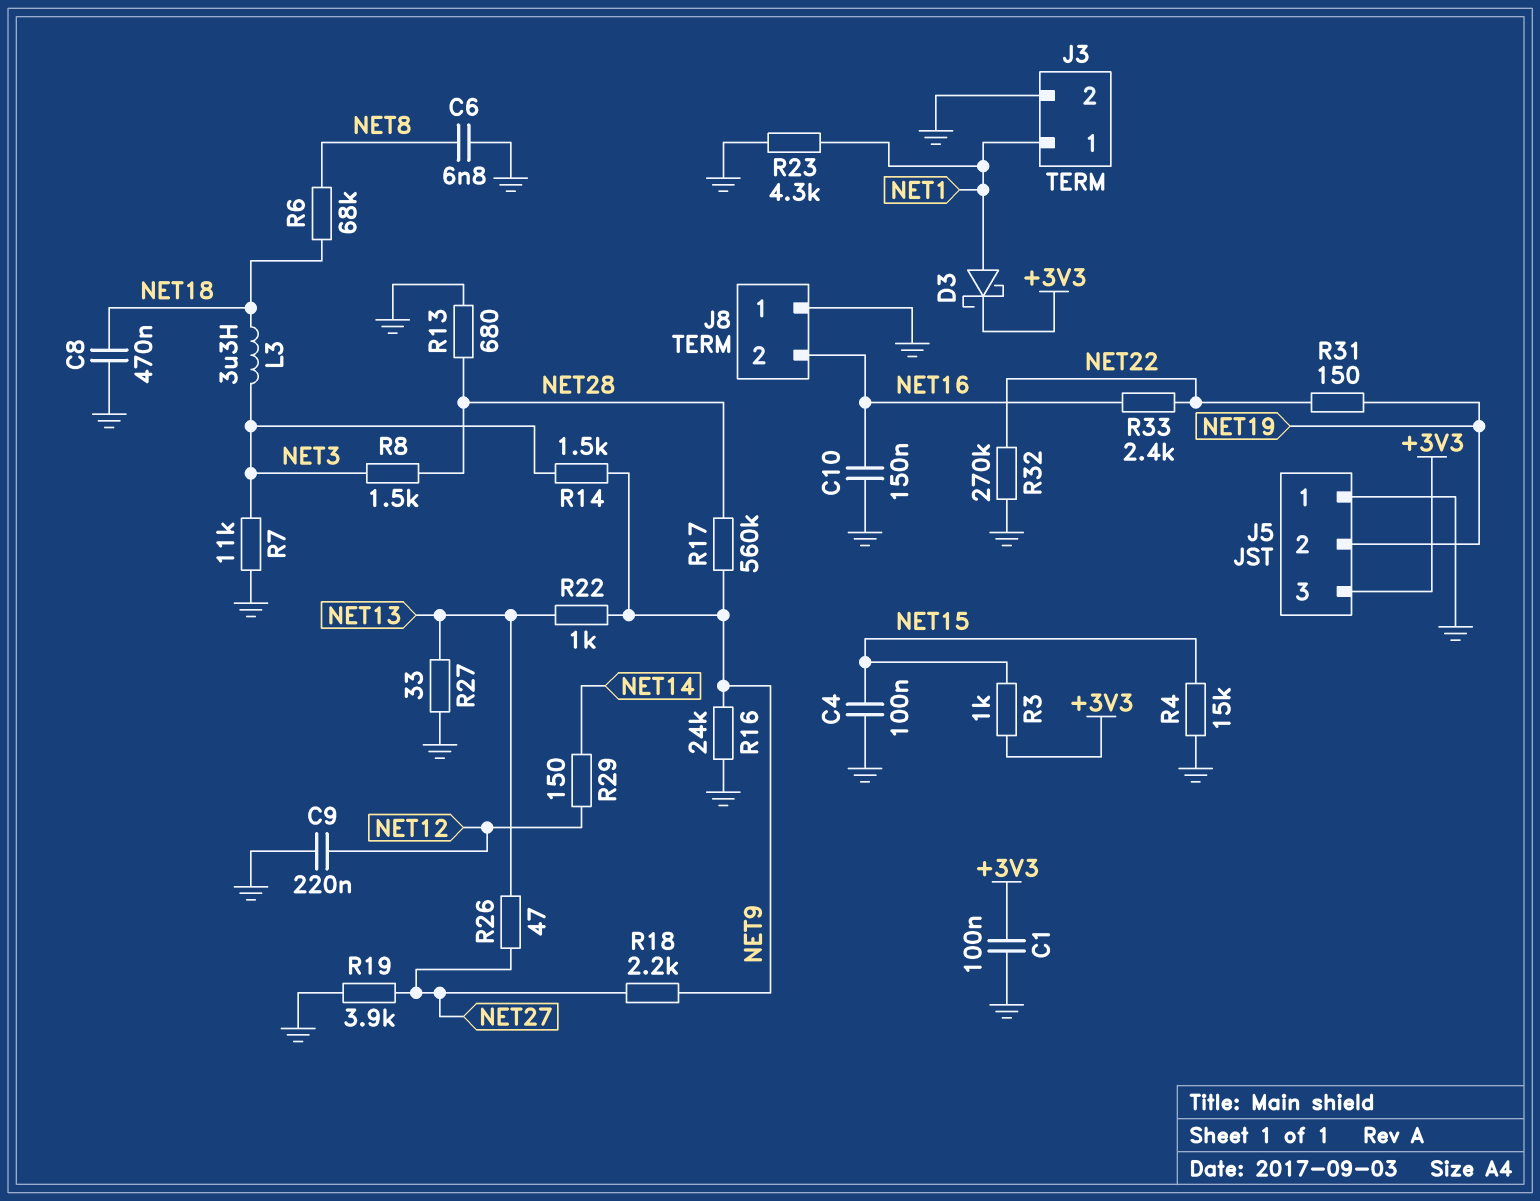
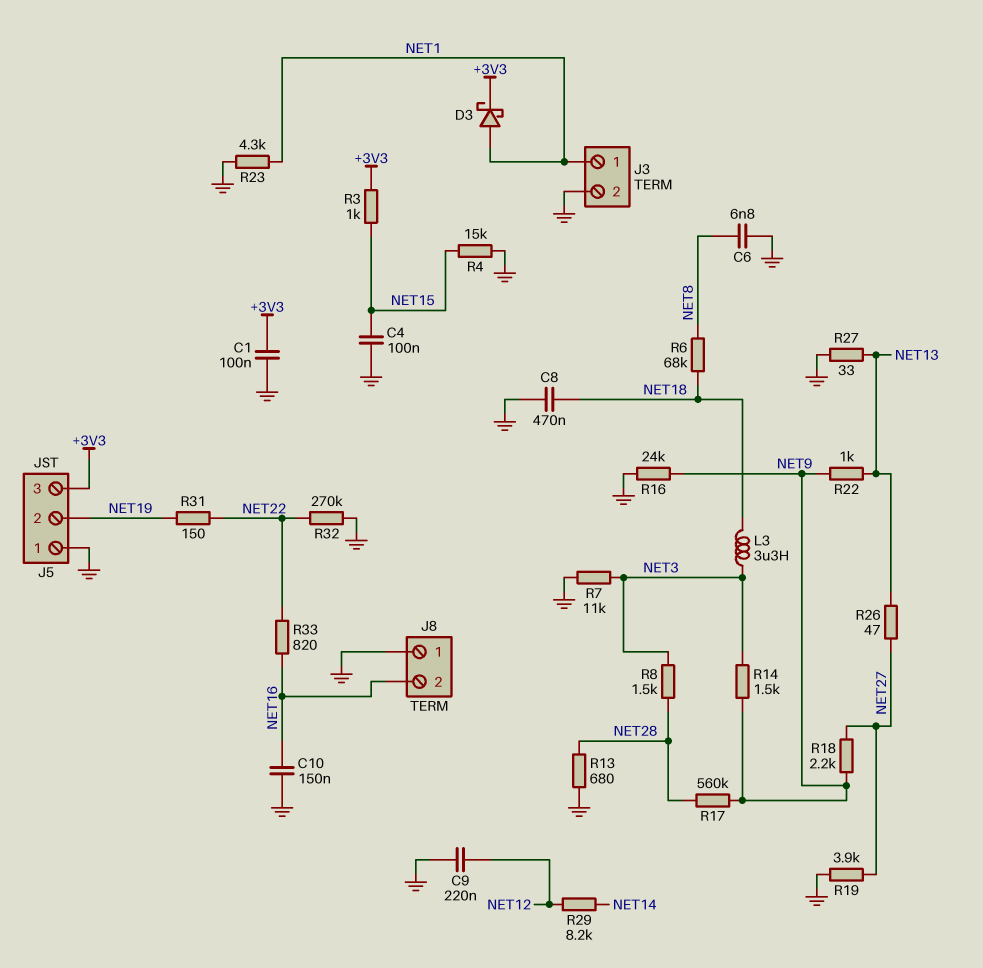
R29: 150 (NET12, NET14) -> 8.2k (NET12, NET14)
R33: 2.4k (NET16, NET22) -> 820 (NET16, NET22)

